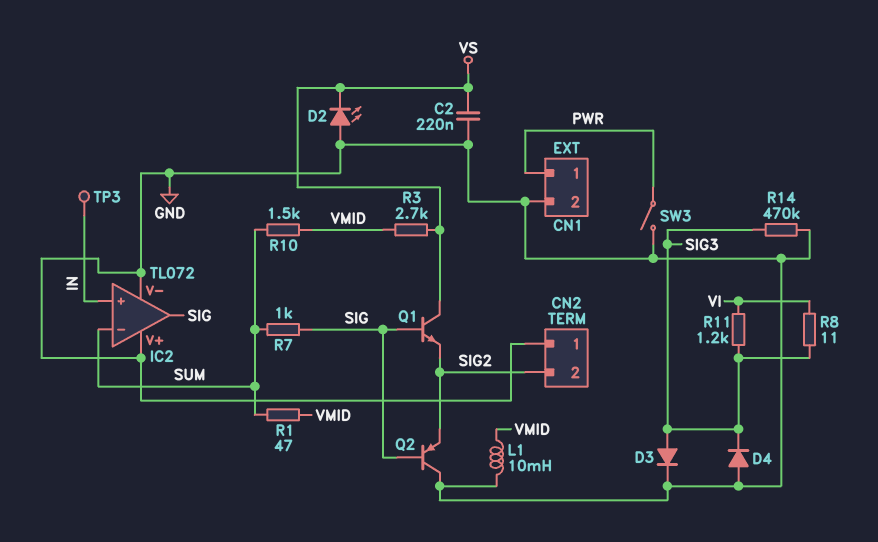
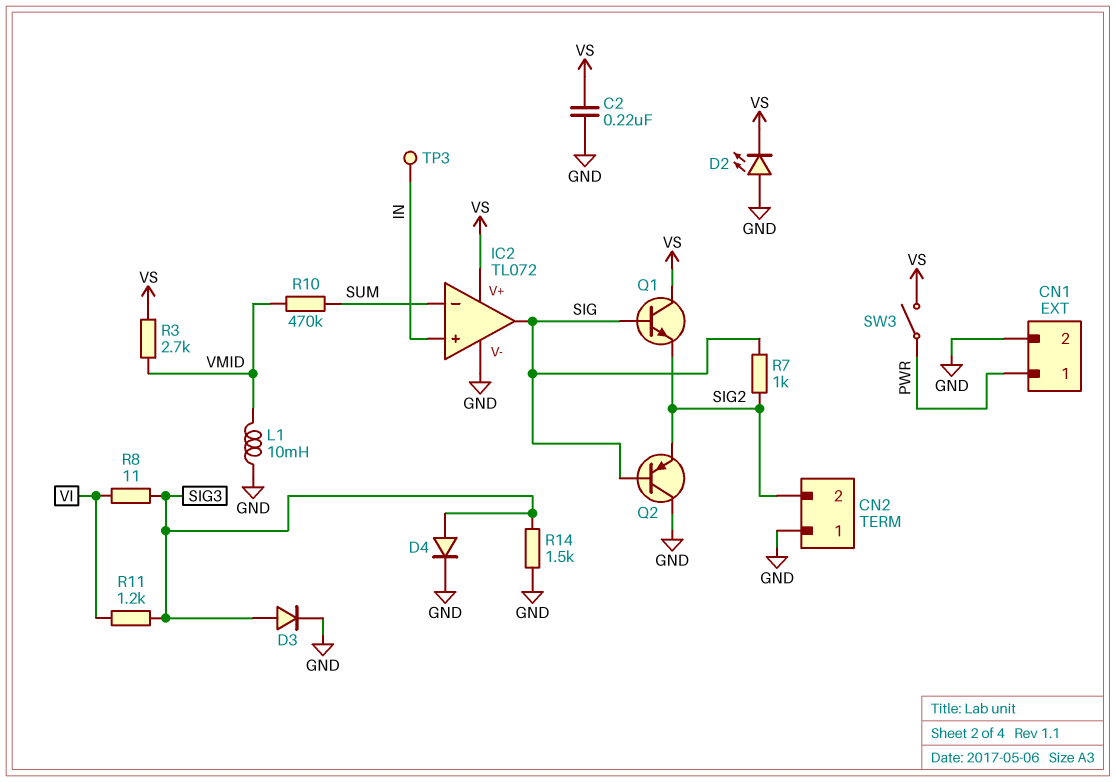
D4: diode (A GND, K SIG3) -> diode (A SIG3, K GND)
IC2 pin V+: GND -> VS
R1: 47 (SUM, VMID) -> none
R7: 1k (SIG, SUM) -> 1k (SIG, SIG2)
R10: 1.5k (SUM, VMID) -> 470k (SUM, VMID)
R14: 470k (GND, SIG3) -> 1.5k (GND, SIG3)
SW3: switch (GND, PWR) -> switch (PWR, VS)

